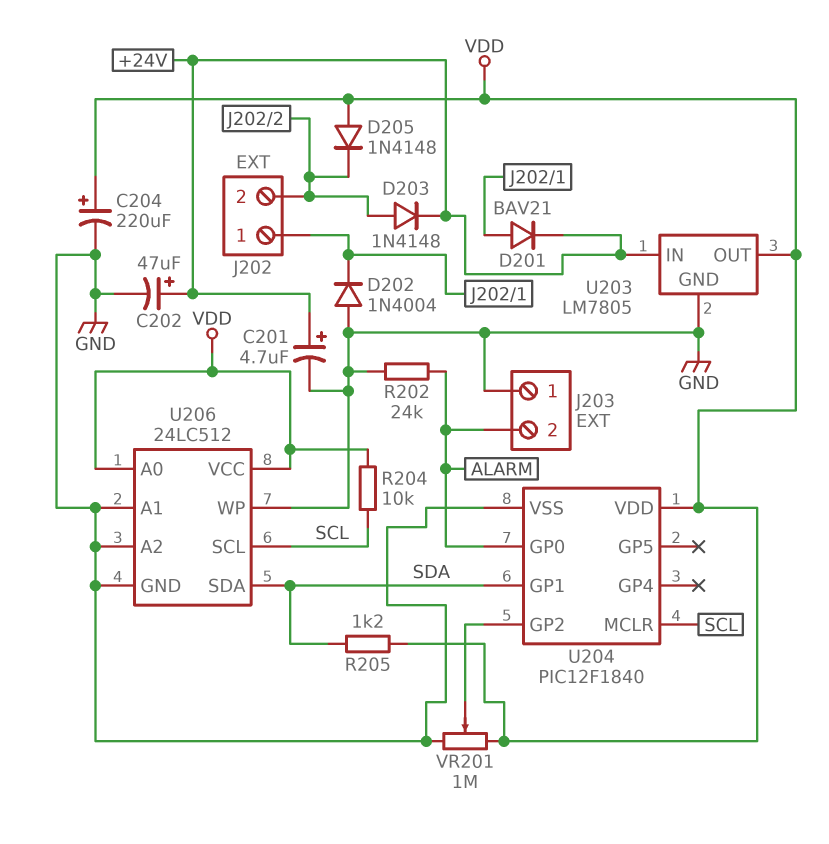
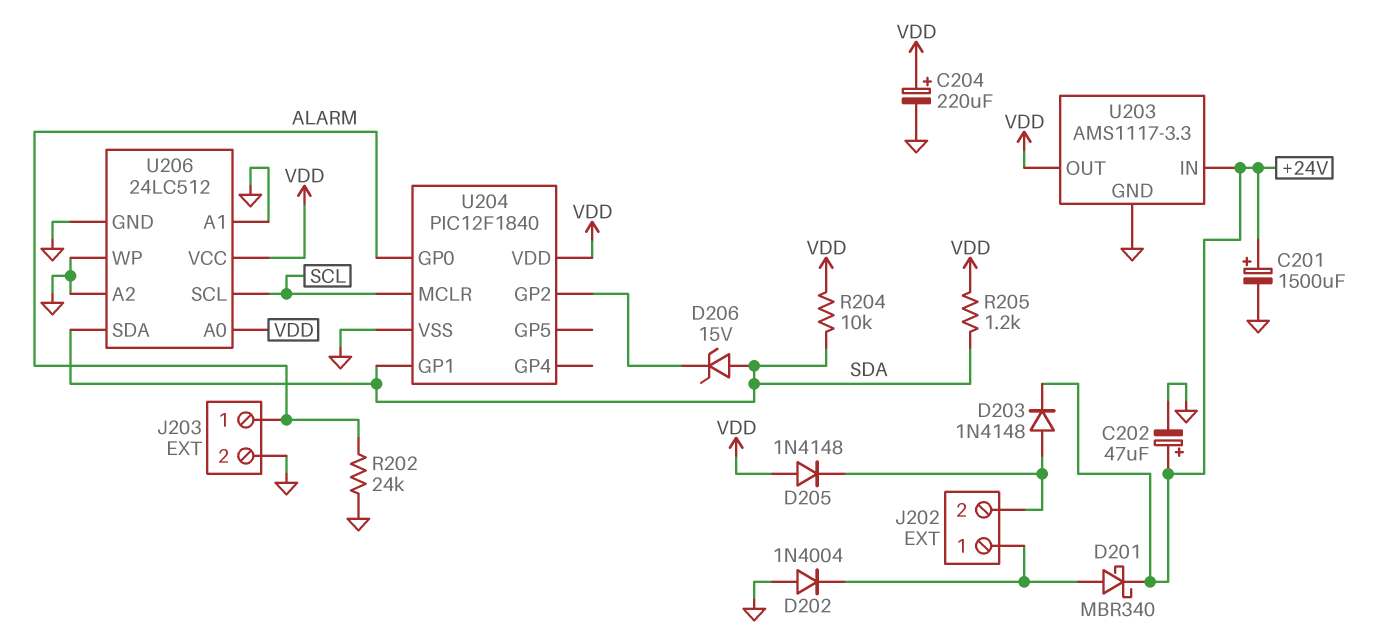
C201: 4.7uF (plus +24V, minus GND) -> 1500uF (plus +24V, minus GND)
D201: diode BAV21 (A J202/1, K +24V) -> schottky MBR340 (A J202/1, K +24V)
D206: none -> zener 15V (A SDA, K U204/GP2)
J203 pin 1: GND -> ALARM
J203 pin 2: ALARM -> GND
R204: 10k (SCL, VDD) -> 10k (SDA, VDD)
U203: LM7805 -> AMS1117-3.3
VR201: 1M (GND, VDD, wiper U204/GP2) -> none

